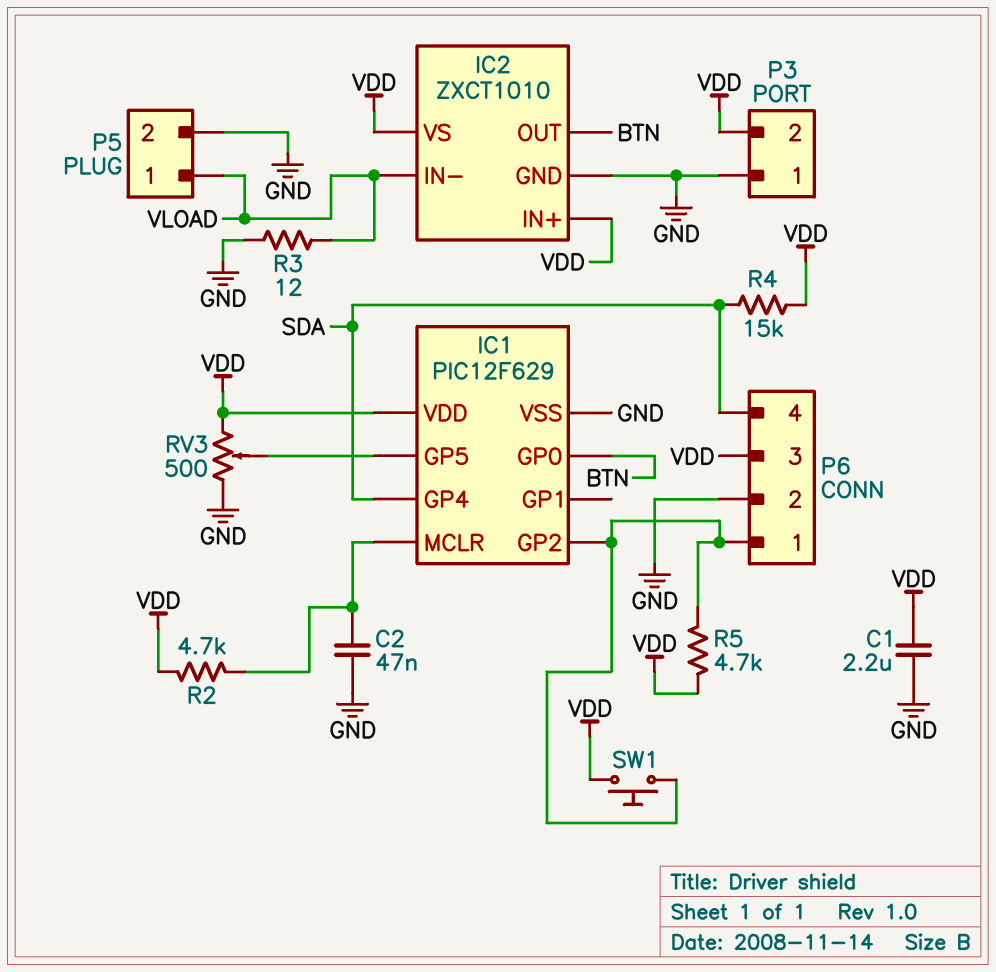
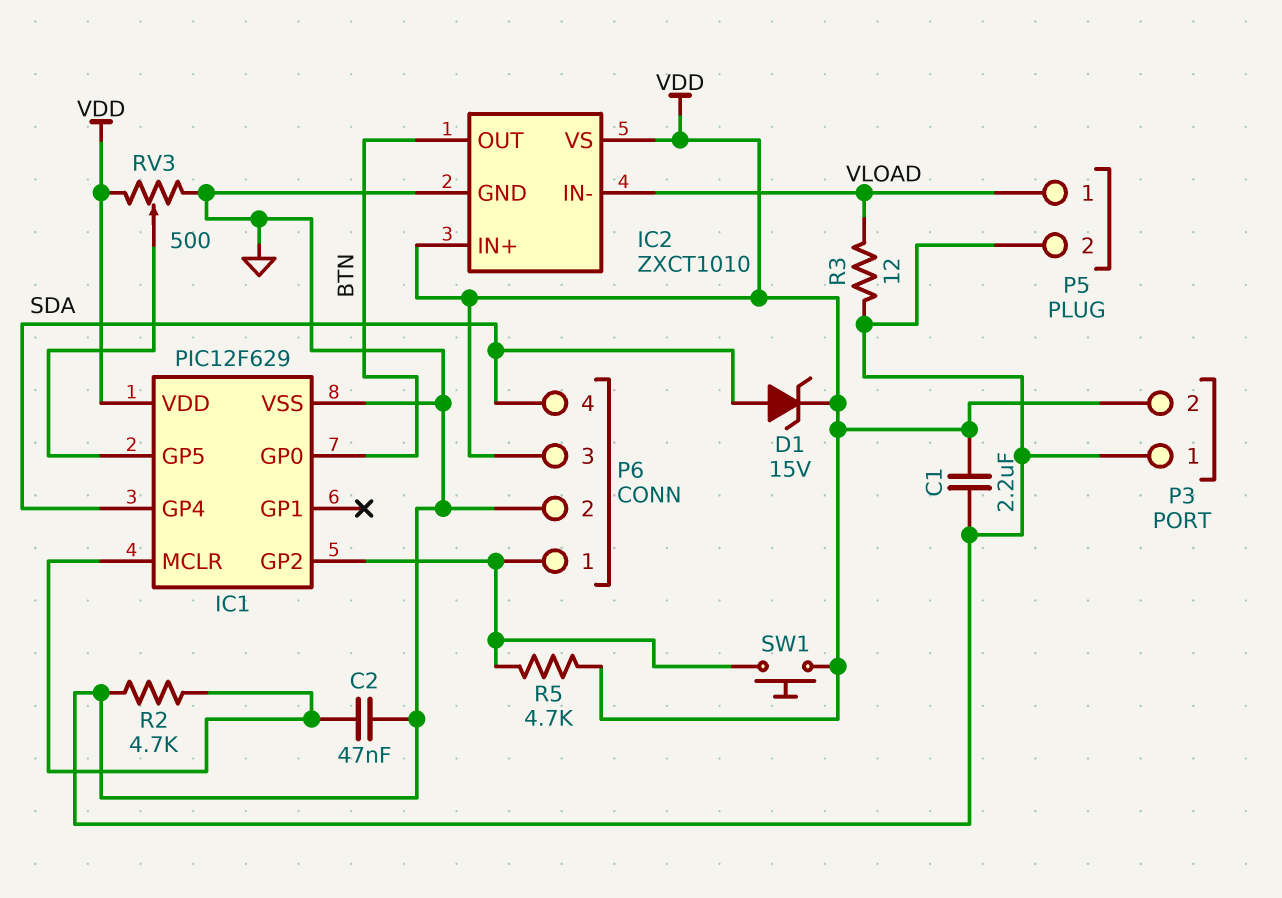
D1: none -> zener 15V (A SDA, K VDD)
R2: 4.7k (IC1/MCLR, VDD) -> 4.7k (GND, IC1/MCLR)
R4: 15k (SDA, VDD) -> none

